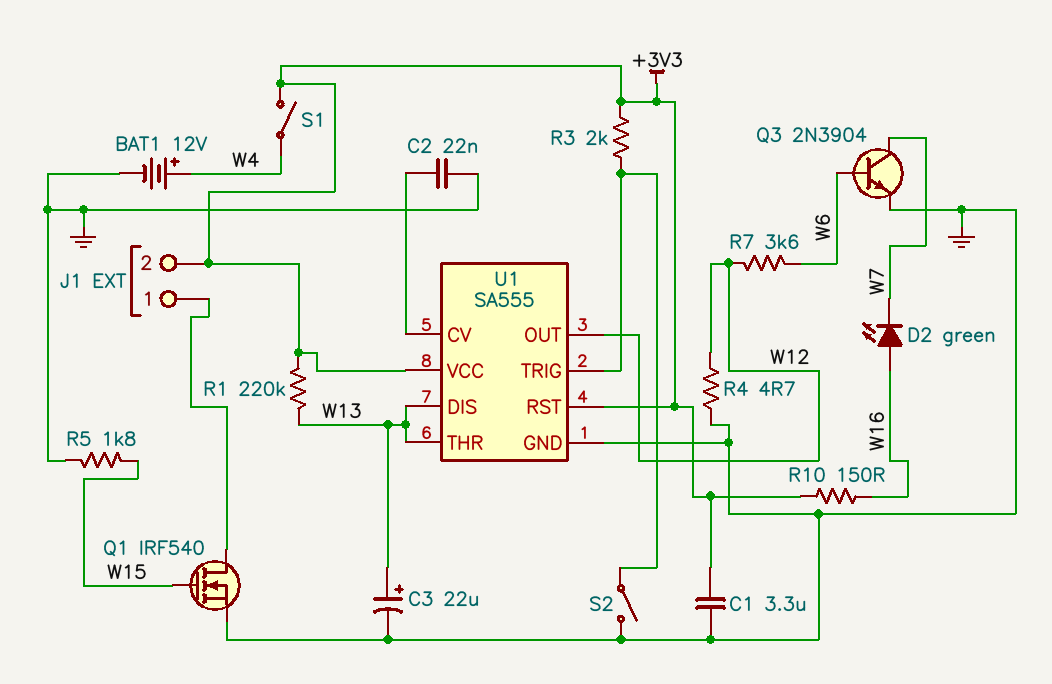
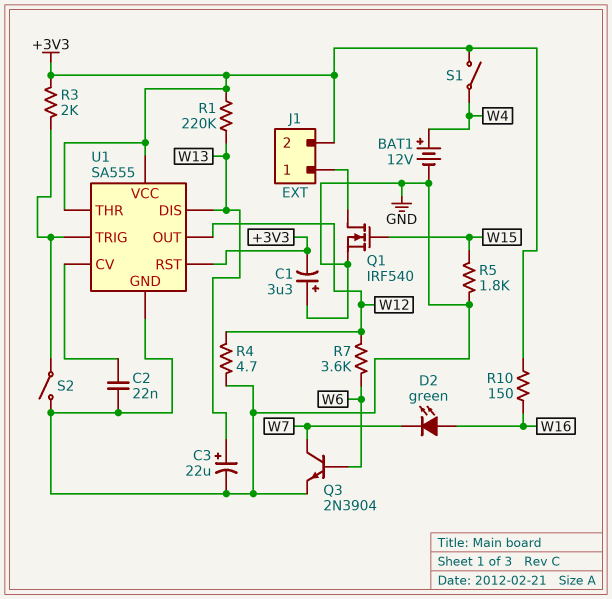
C1: 3.3uF (+3V3, GND) -> 3.3uF (plus GND, minus +3V3)
U1 pin THR: W13 -> +3V3

